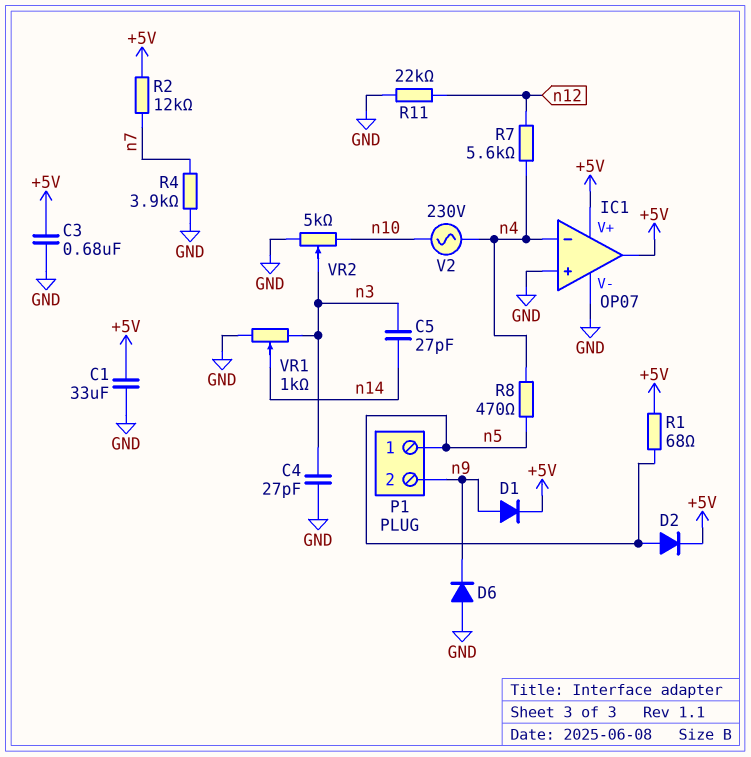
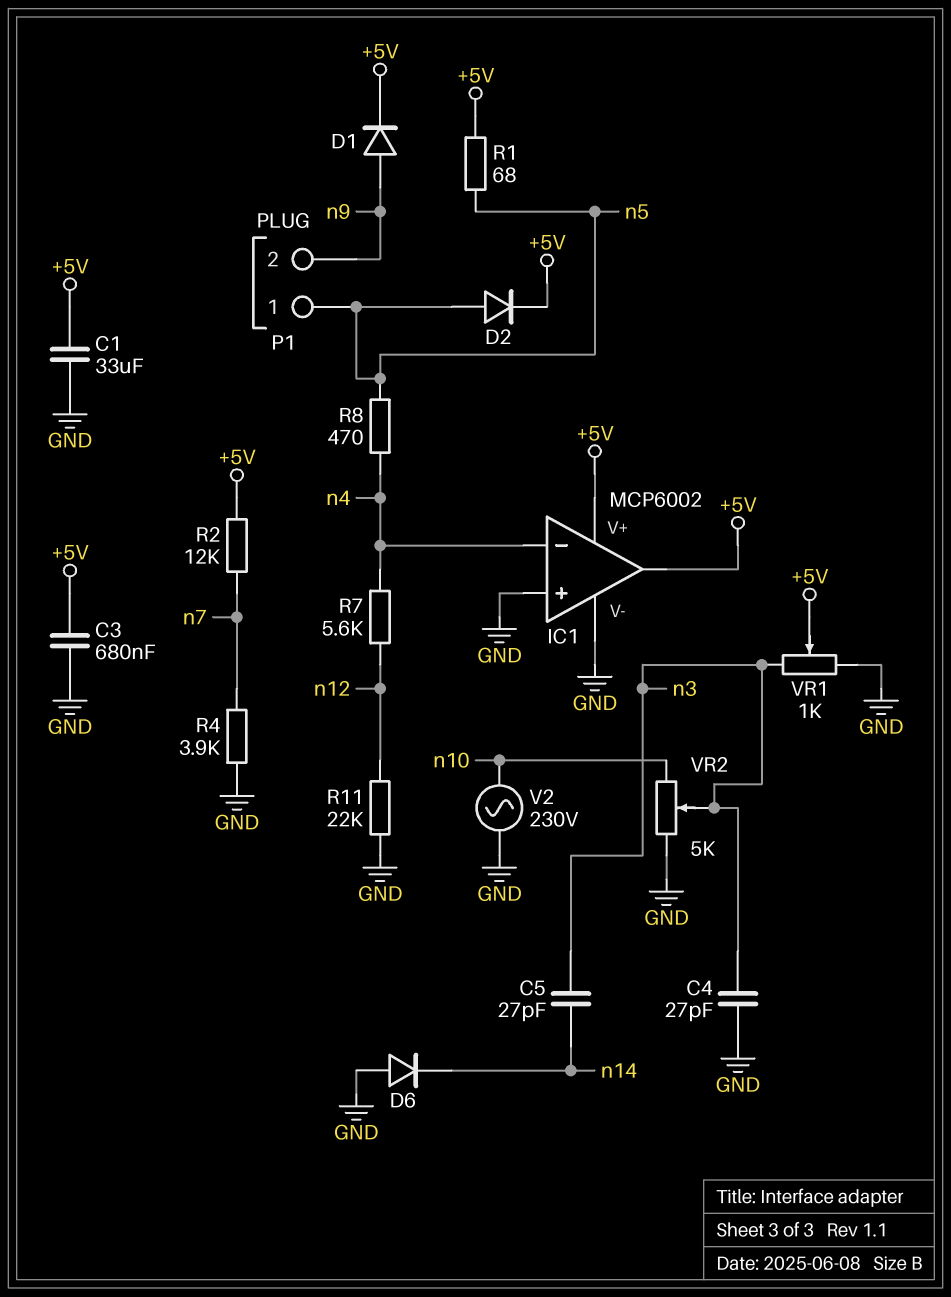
D6: diode (A GND, K n9) -> diode (A GND, K n14)
IC1: OP07 -> MCP6002
V2: AC 230V (n4, n10) -> AC 230V (GND, n10)
VR1: 1k (GND, n3, wiper n14) -> 1k (GND, n3, wiper +5V)

